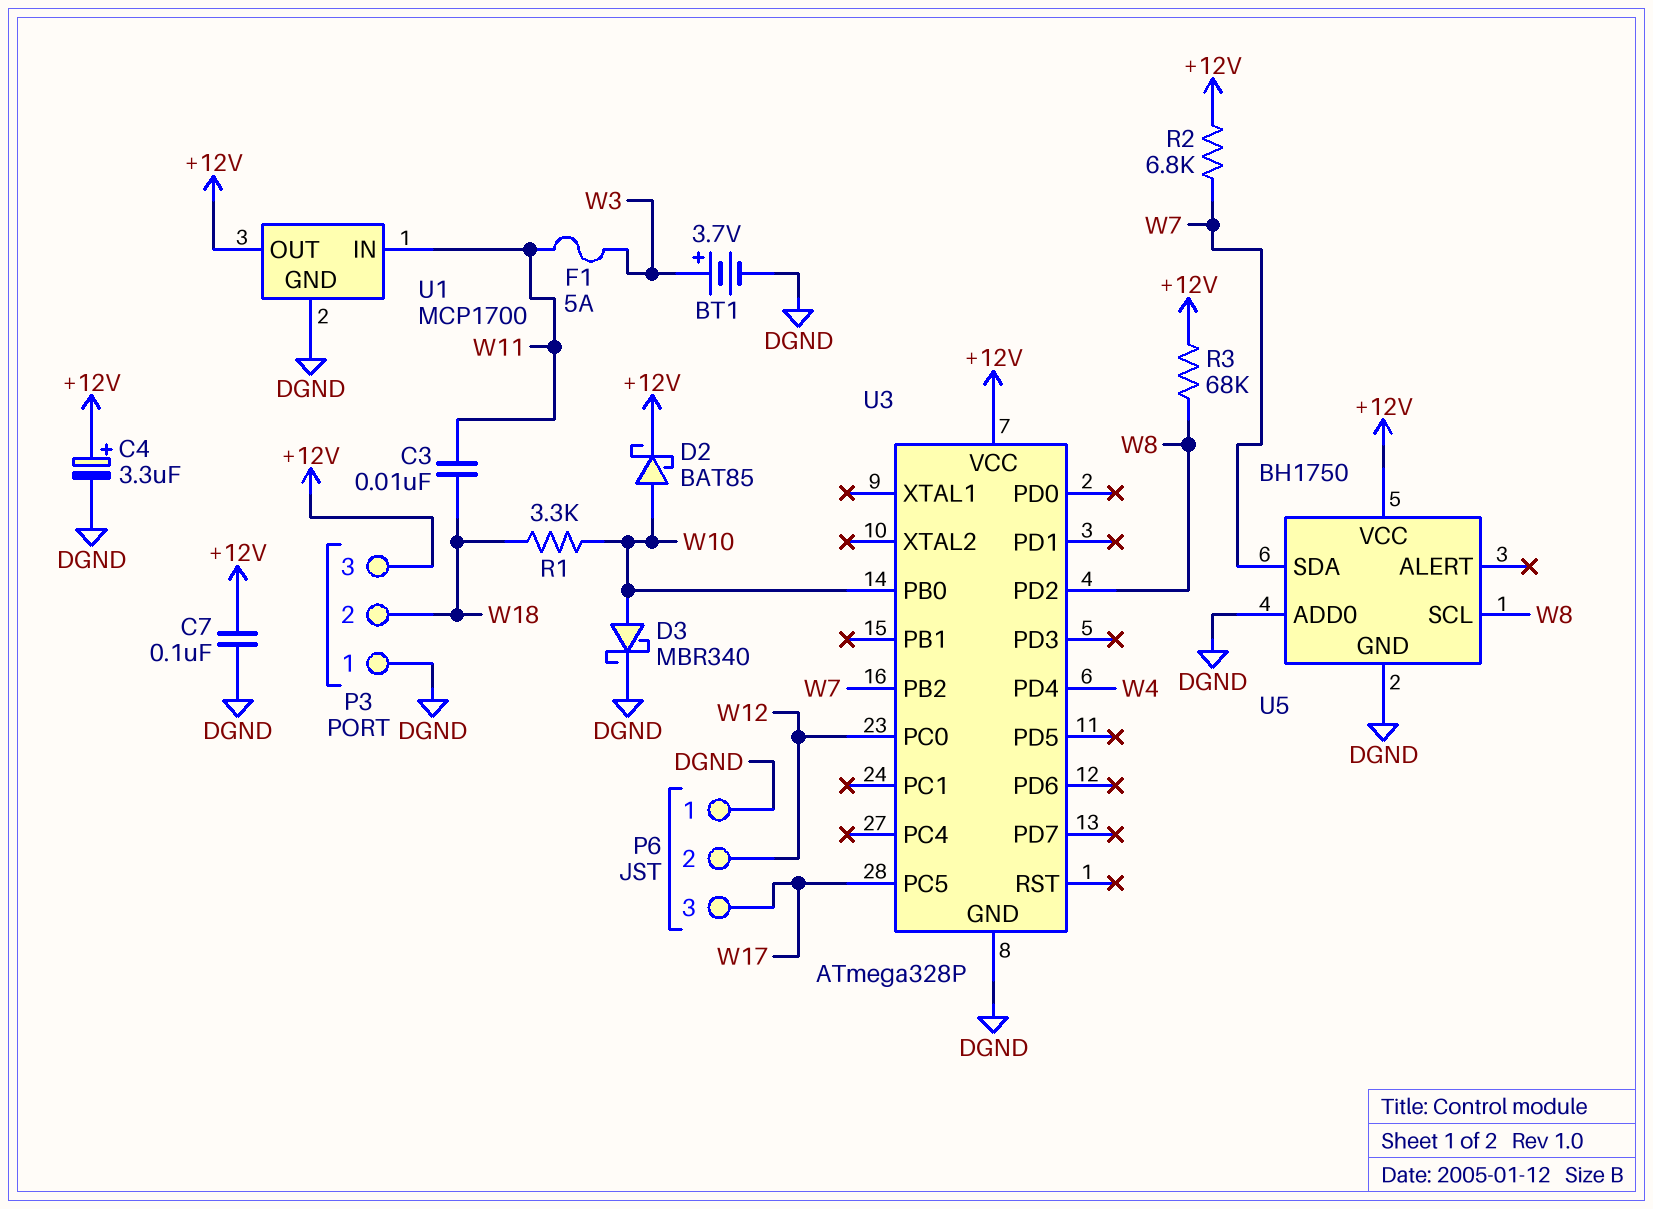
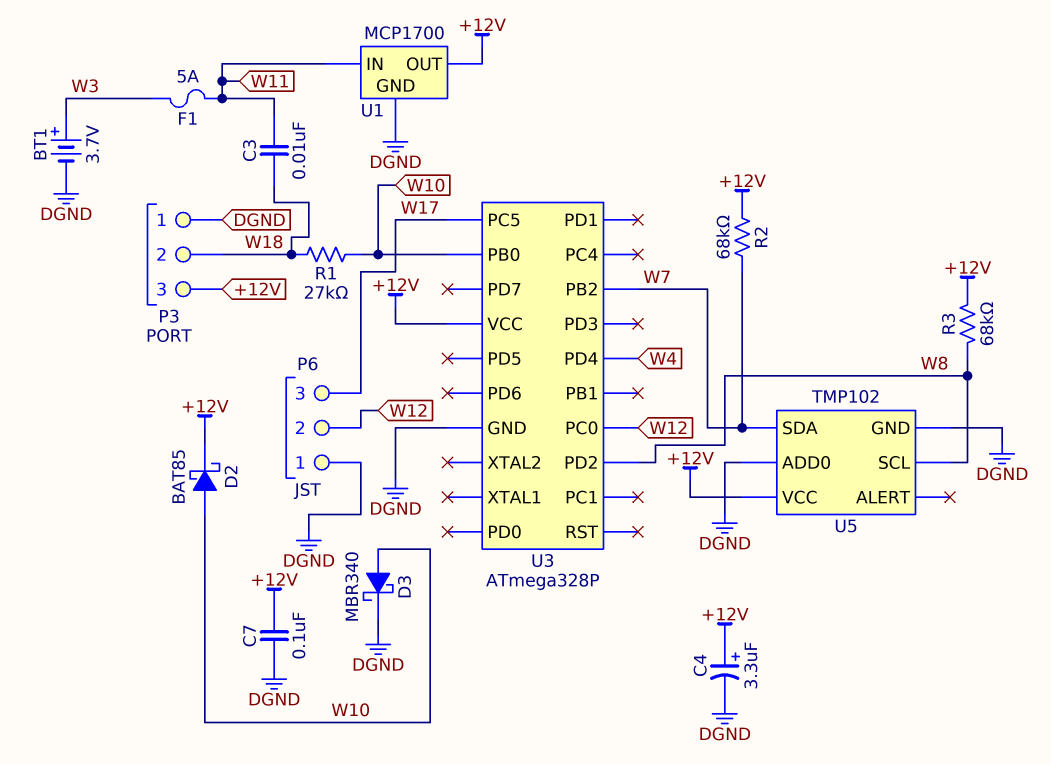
R1: 3.3k (W10, W18) -> 27k (W10, W18)
R2: 6.8k (+12V, W7) -> 68k (+12V, W7)
U5: BH1750 -> TMP102

